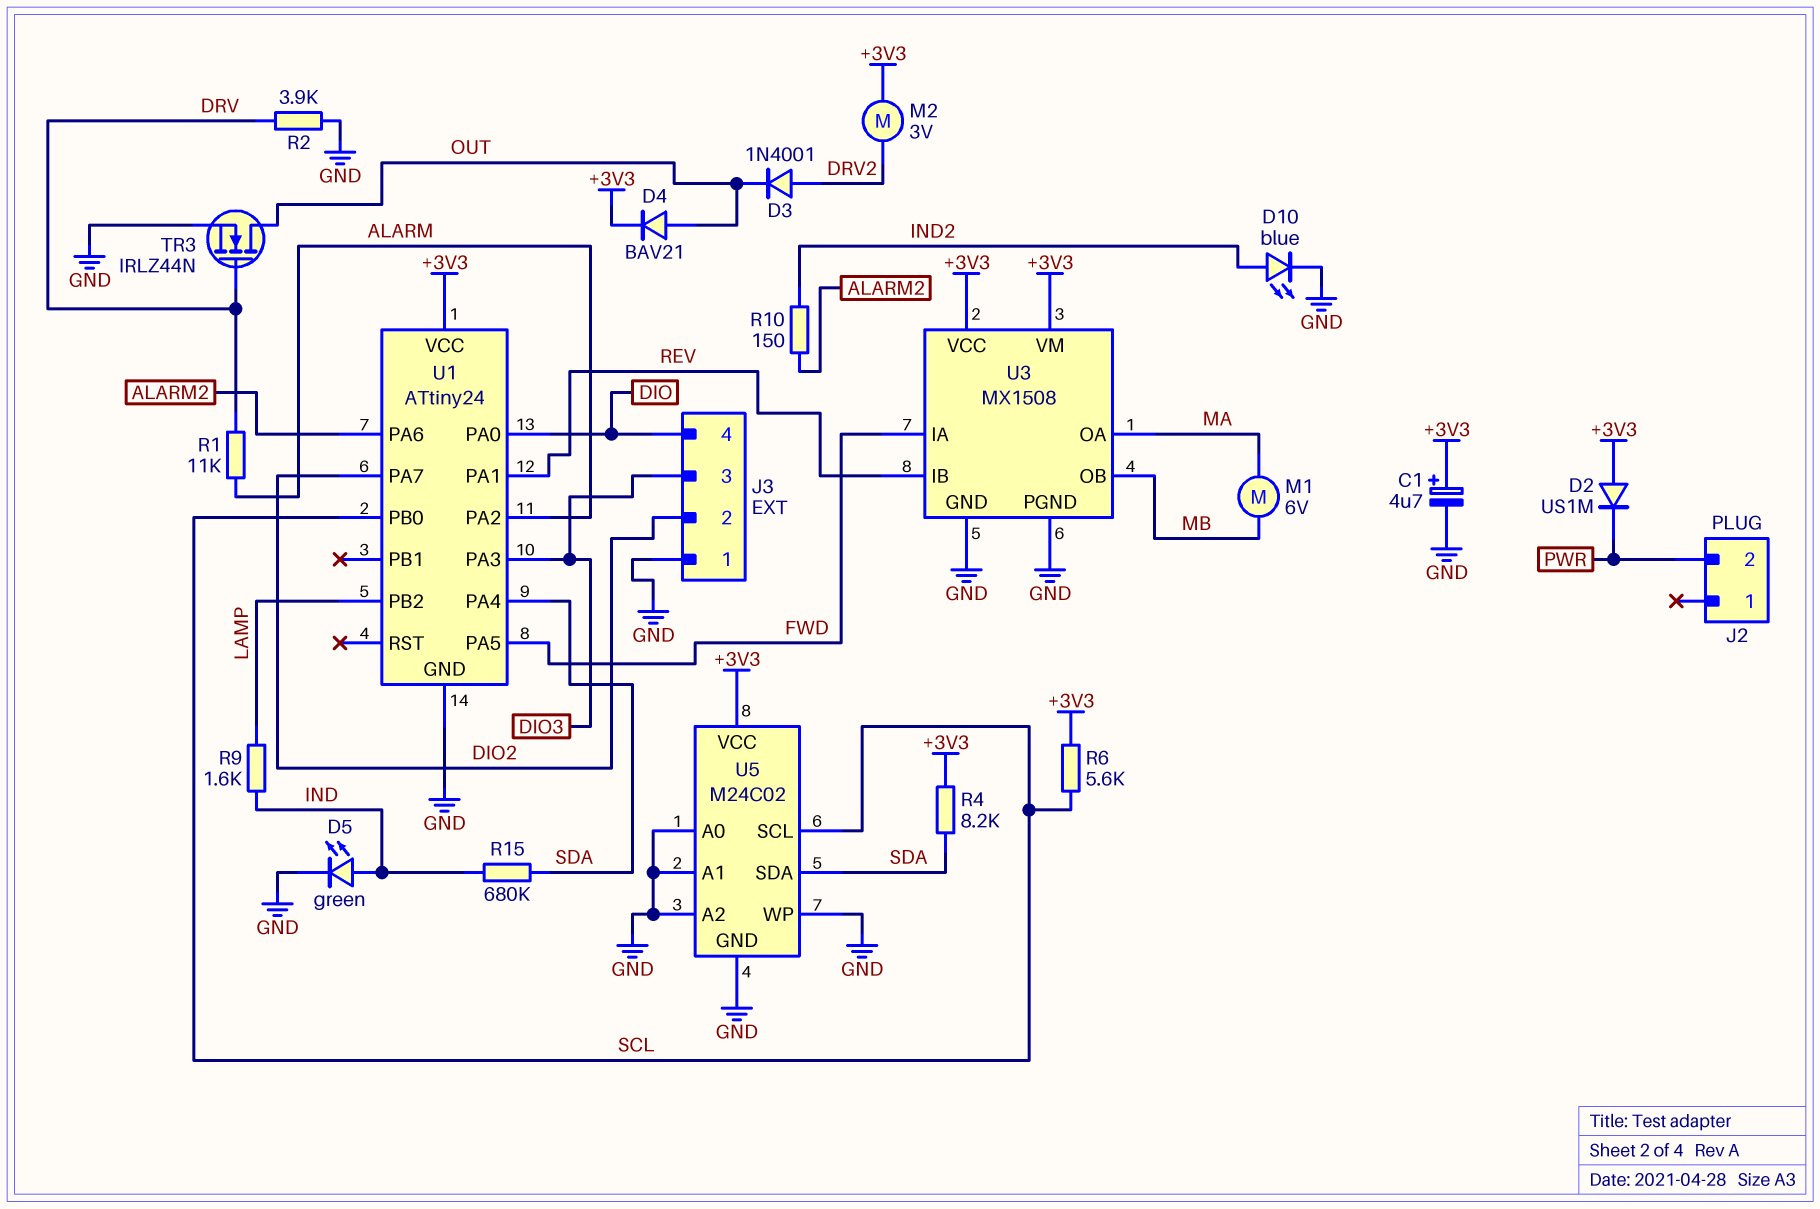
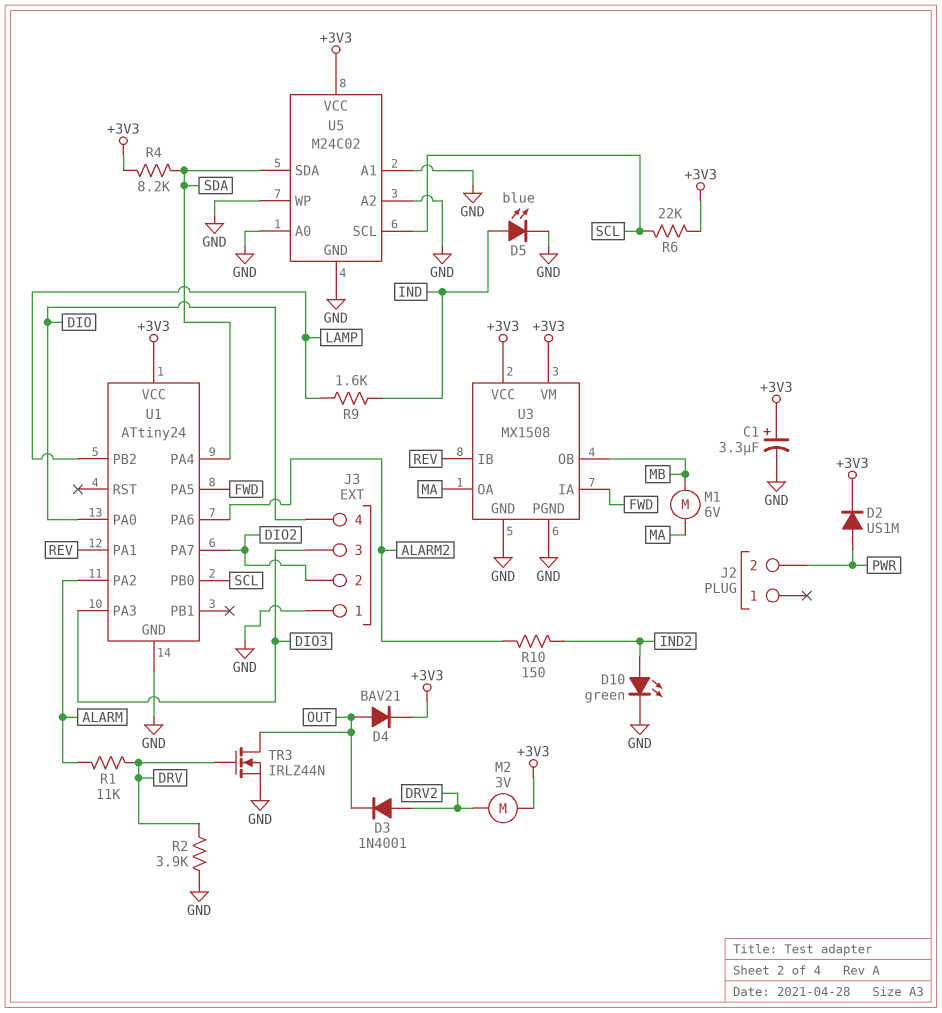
C1: 4.7uF (plus +3V3, minus GND) -> 3.3uF (plus +3V3, minus GND)
D2: diode US1M (A +3V3, K PWR) -> diode US1M (A PWR, K +3V3)
D5: LED green (A IND, K GND) -> LED blue (A IND, K GND)
D10: LED blue (A IND2, K GND) -> LED green (A IND2, K GND)
R6: 5.6k (+3V3, SCL) -> 22k (+3V3, SCL)
R15: 680k (IND, SDA) -> none

